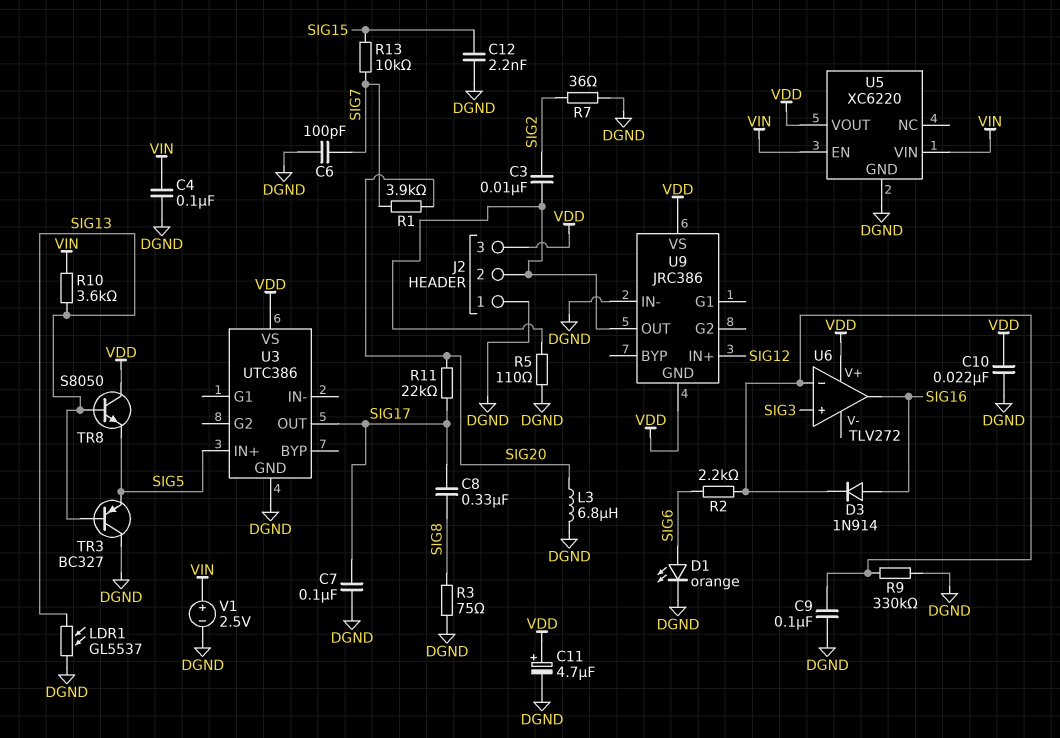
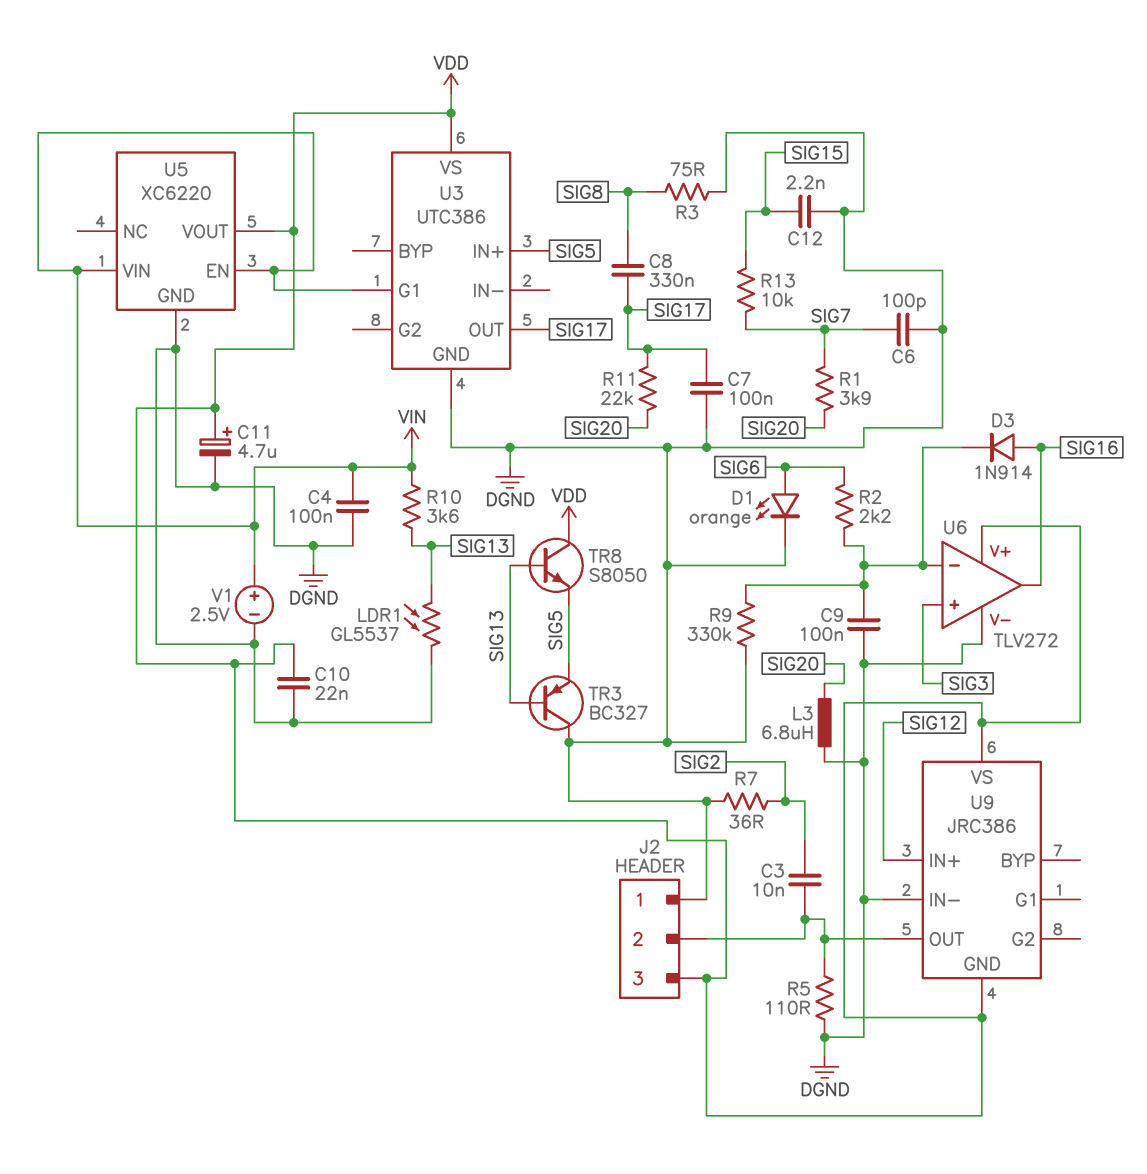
U3 pin G1: none -> VIN
U6 pin V-: none -> DGND

